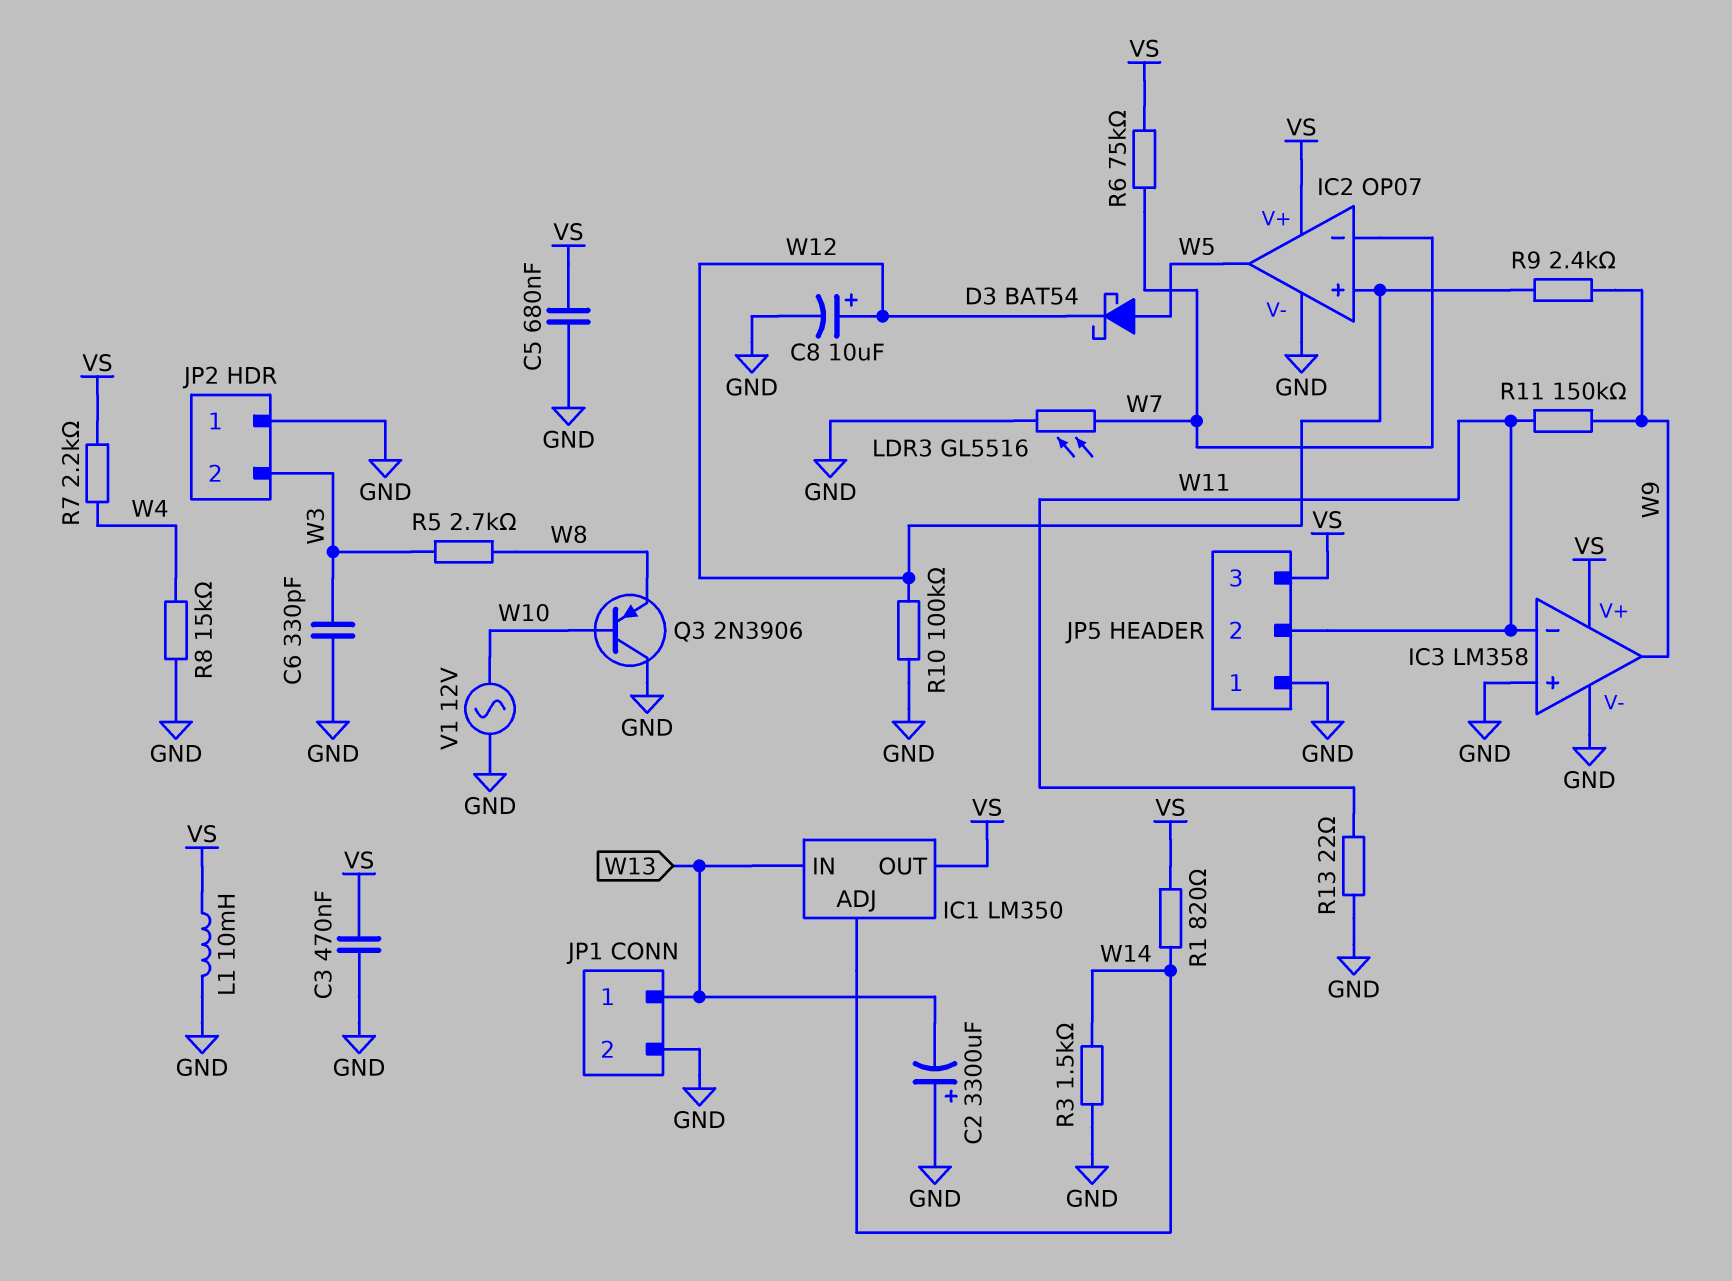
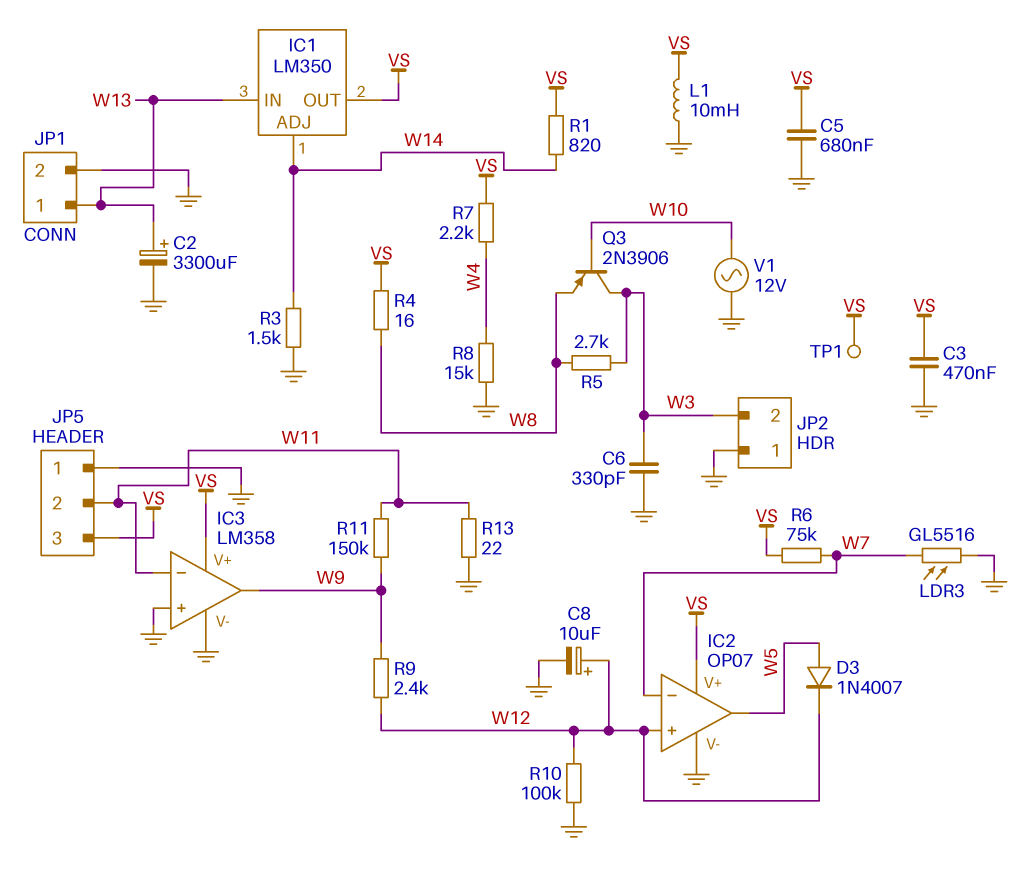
C2: 3300uF (plus GND, minus W13) -> 3300uF (plus W13, minus GND)
D3: schottky BAT54 (A W5, K W12) -> diode 1N4007 (A W5, K W12)
Q3: PNP 2N3906 (B W10, C GND, E W8) -> PNP 2N3906 (B W10, C W3, E W8)
R4: none -> 16 (VS, W8)
TP1: none -> test point (VS)

